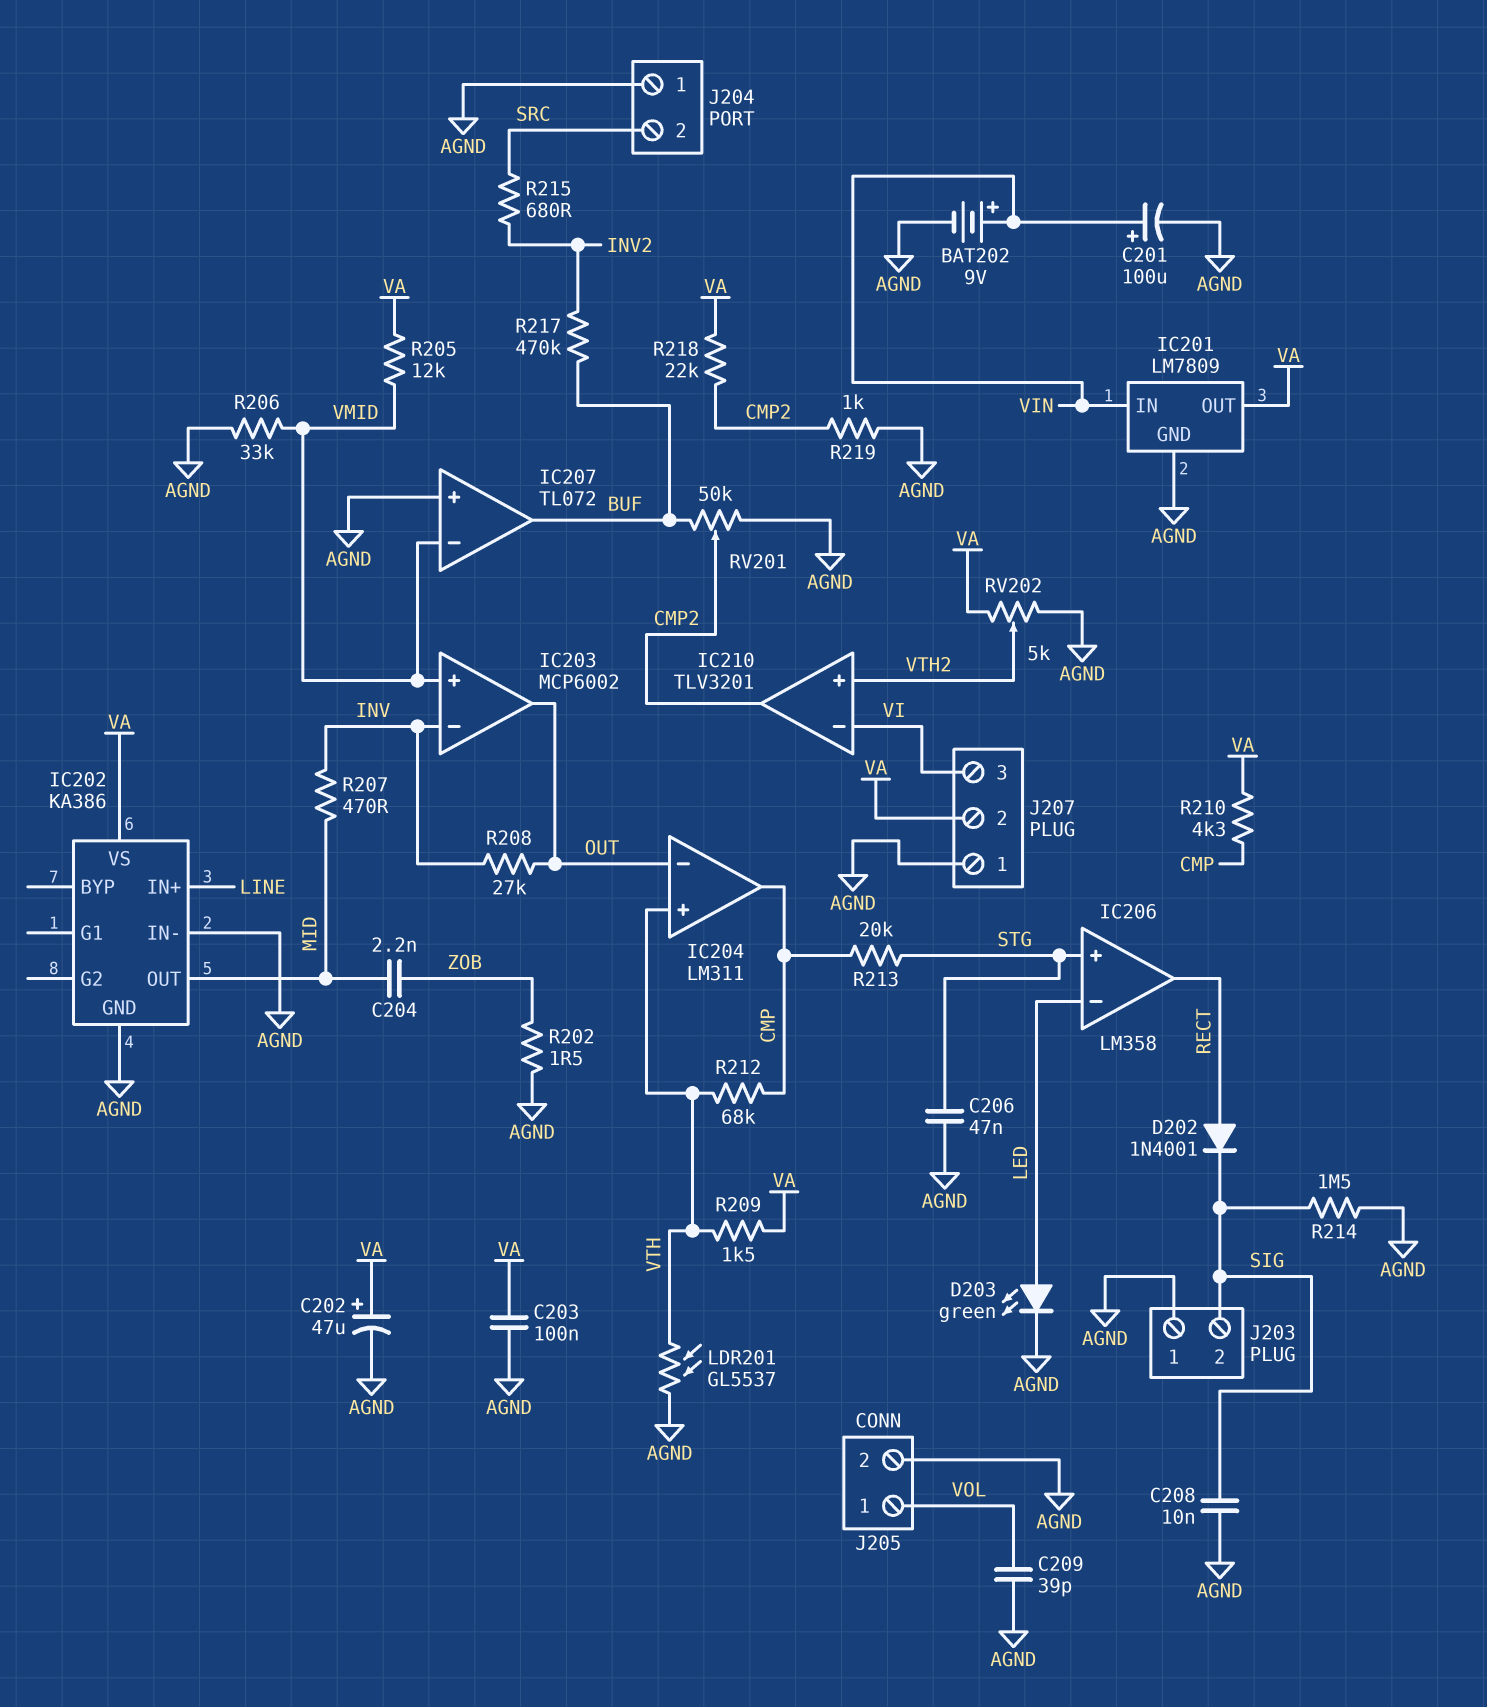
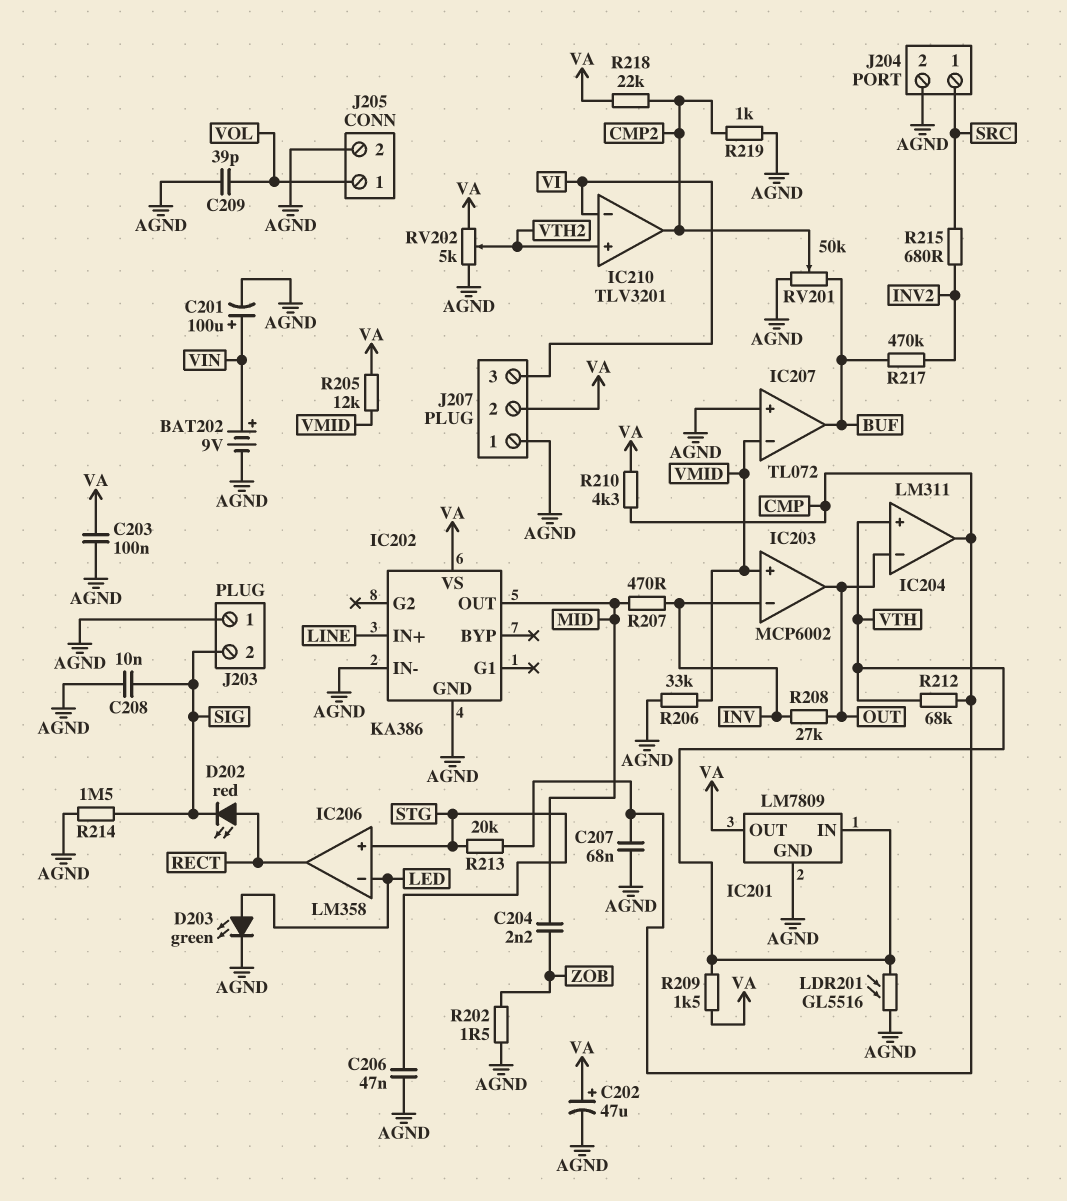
C207: none -> 68nF (AGND, CMP)
D202: diode 1N4001 (A RECT, K SIG) -> LED red (A RECT, K SIG)
IC201 pin IN: VIN -> VTH
J204 pin 1: AGND -> SRC
J204 pin 2: SRC -> AGND
LDR201: GL5537 (AGND, VTH) -> GL5516 (AGND, VTH)

